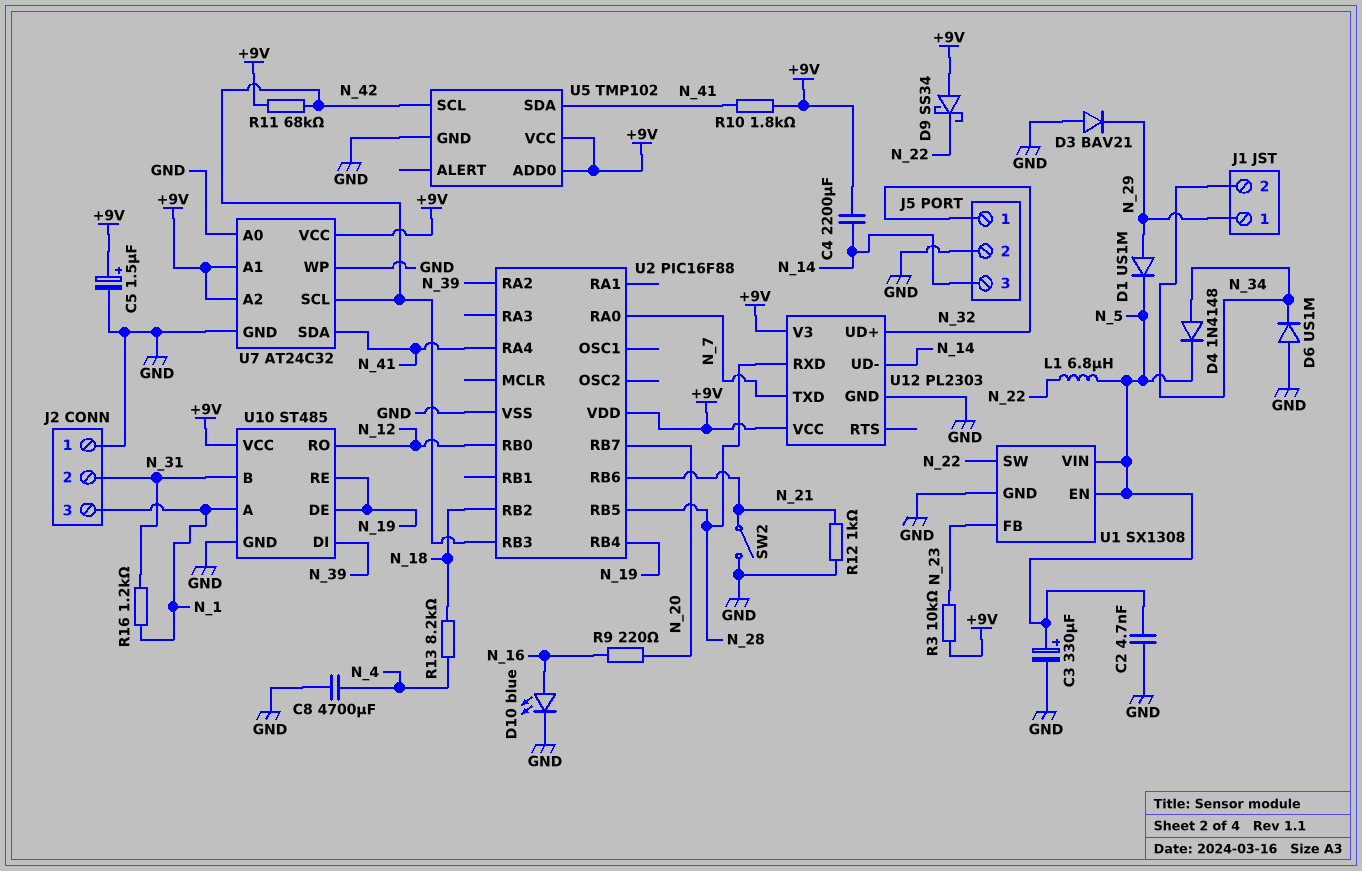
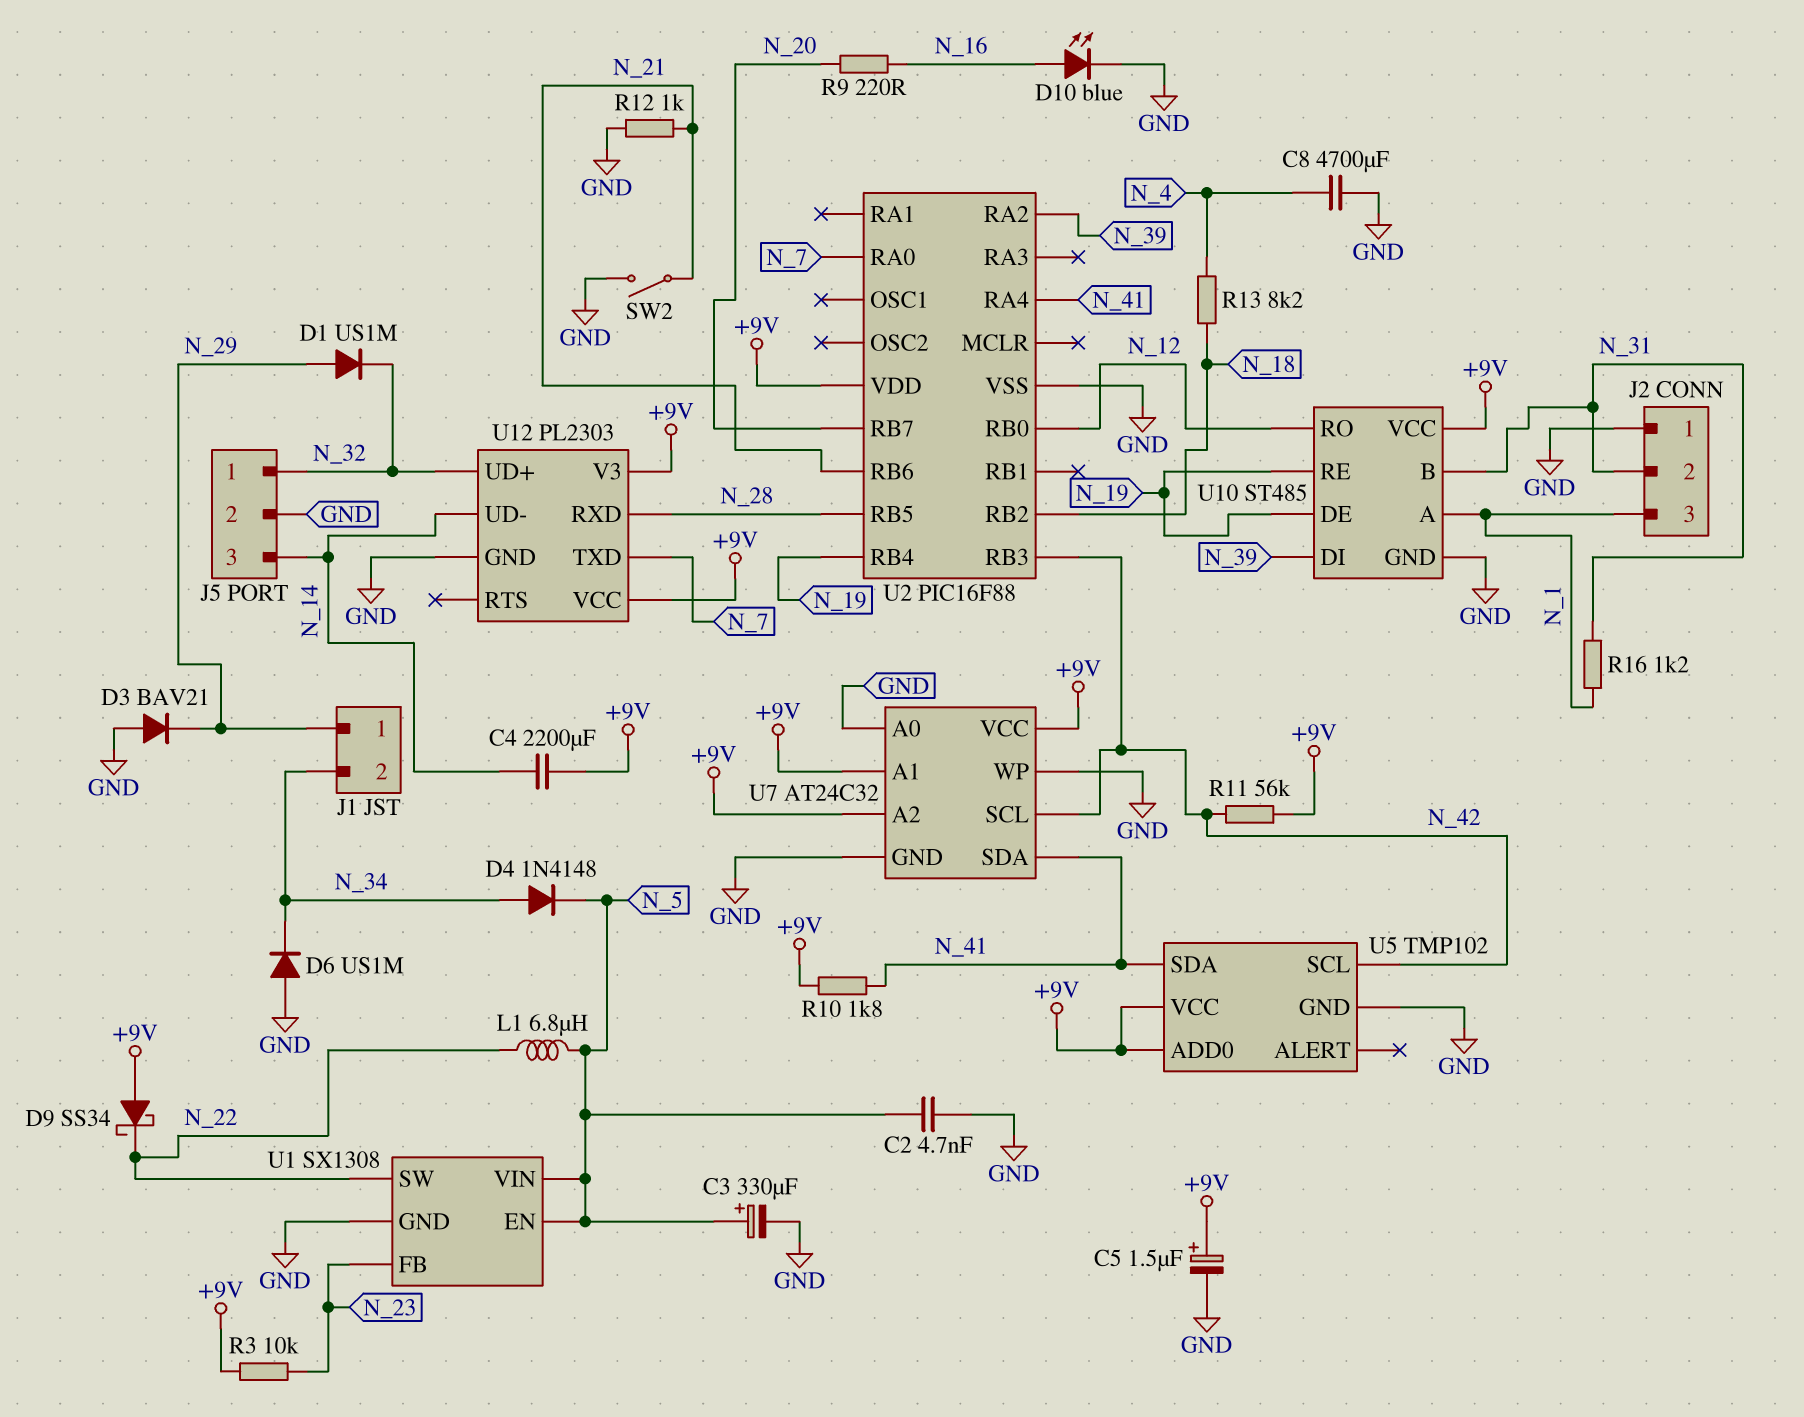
D1: diode US1M (A N_29, K N_5) -> diode US1M (A N_29, K N_32)
R11: 68k (+9V, N_42) -> 56k (+9V, N_42)

